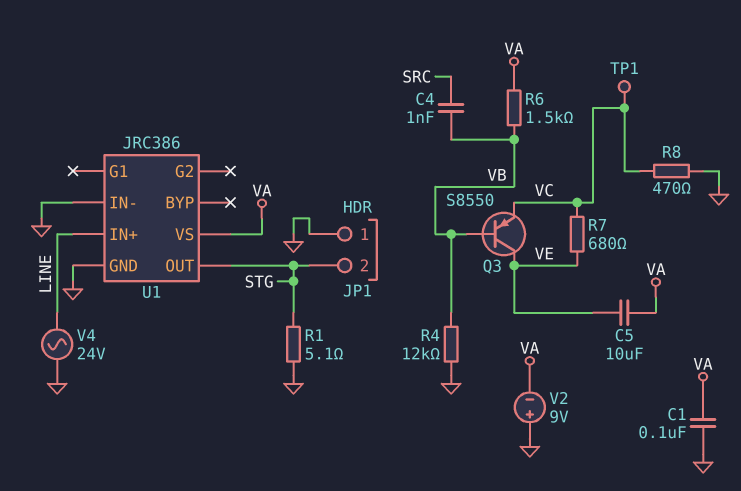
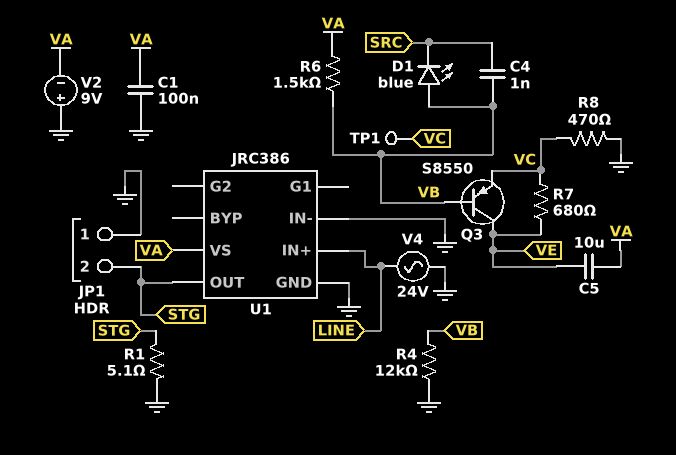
D1: none -> LED blue (A VB, K SRC)

